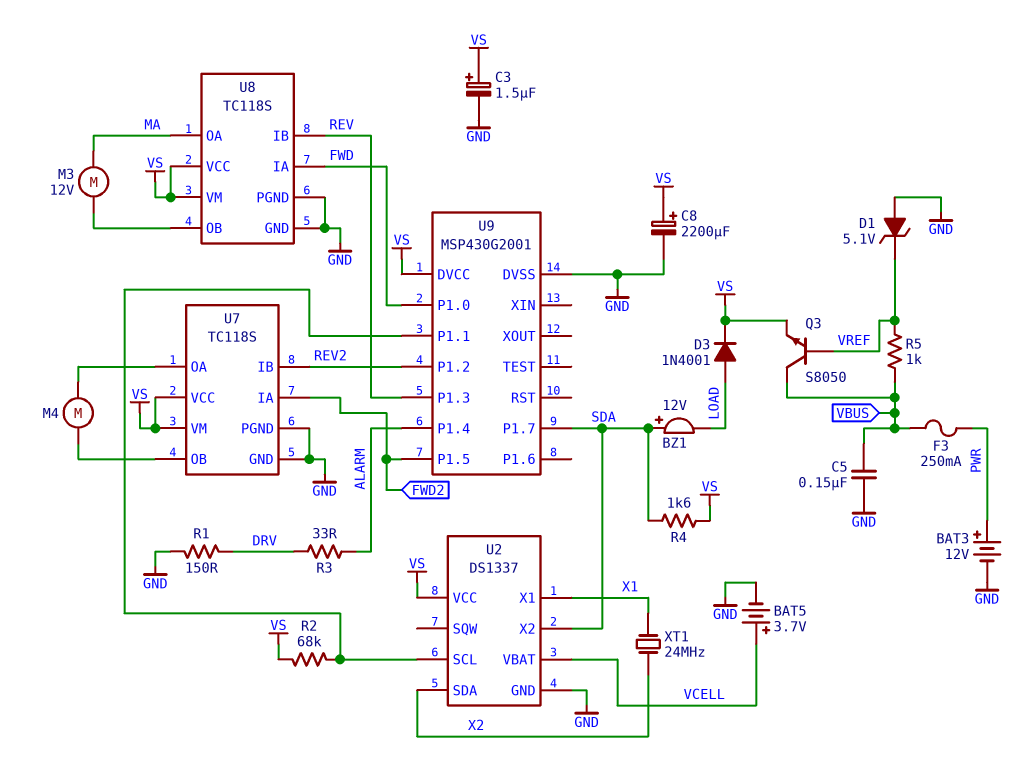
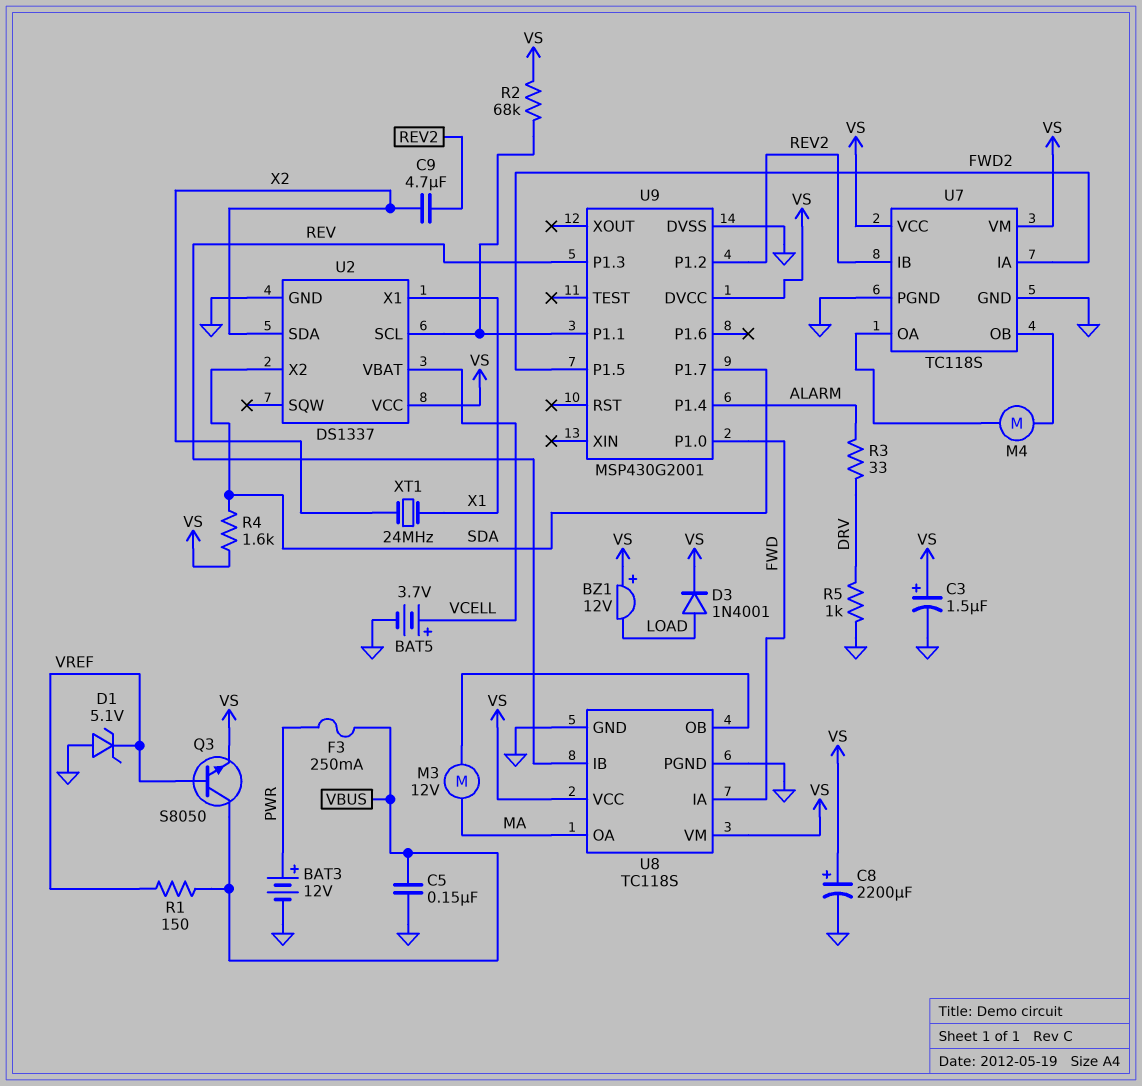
BZ1: buzzer 12V (plus SDA, minus LOAD) -> buzzer 12V (plus VS, minus LOAD)
C9: none -> 4.7uF (REV2, X2)
R1: 150 (DRV, GND) -> 150 (VBUS, VREF)
R5: 1k (VBUS, VREF) -> 1k (DRV, GND)

